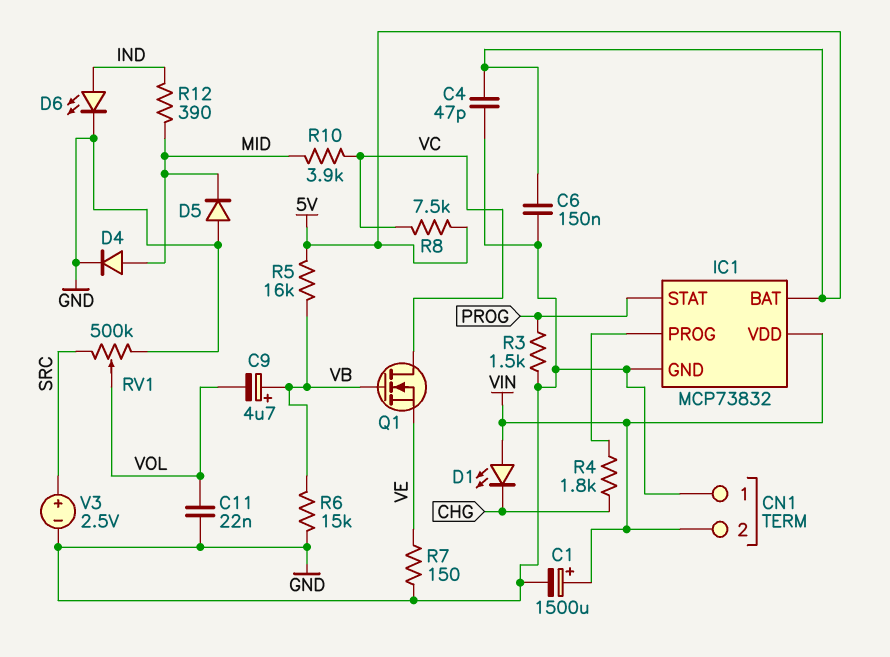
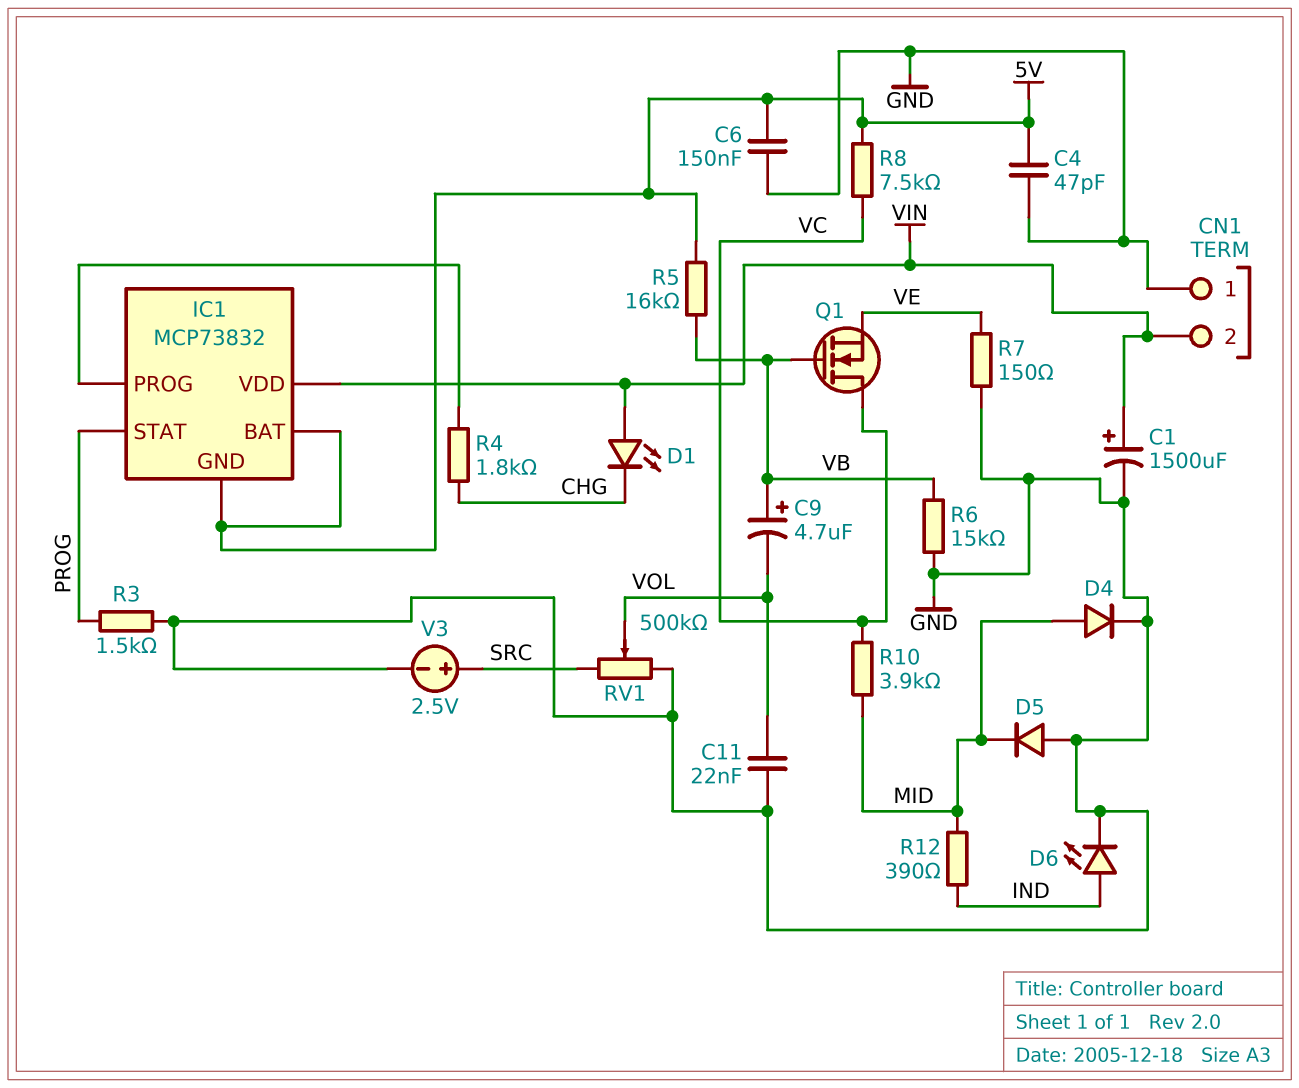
IC1 pin GND: GND -> 5V

